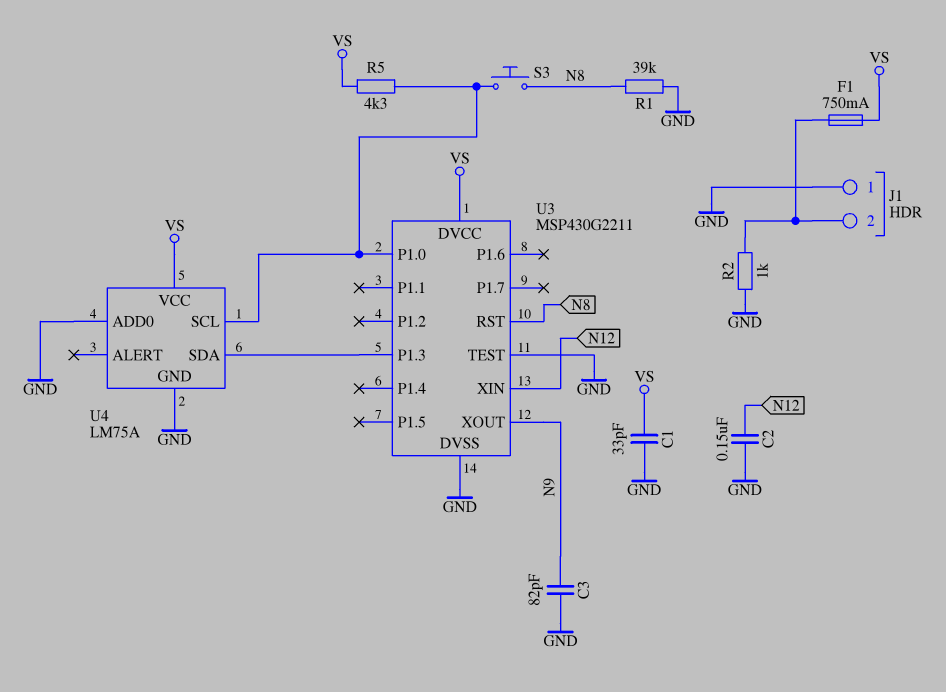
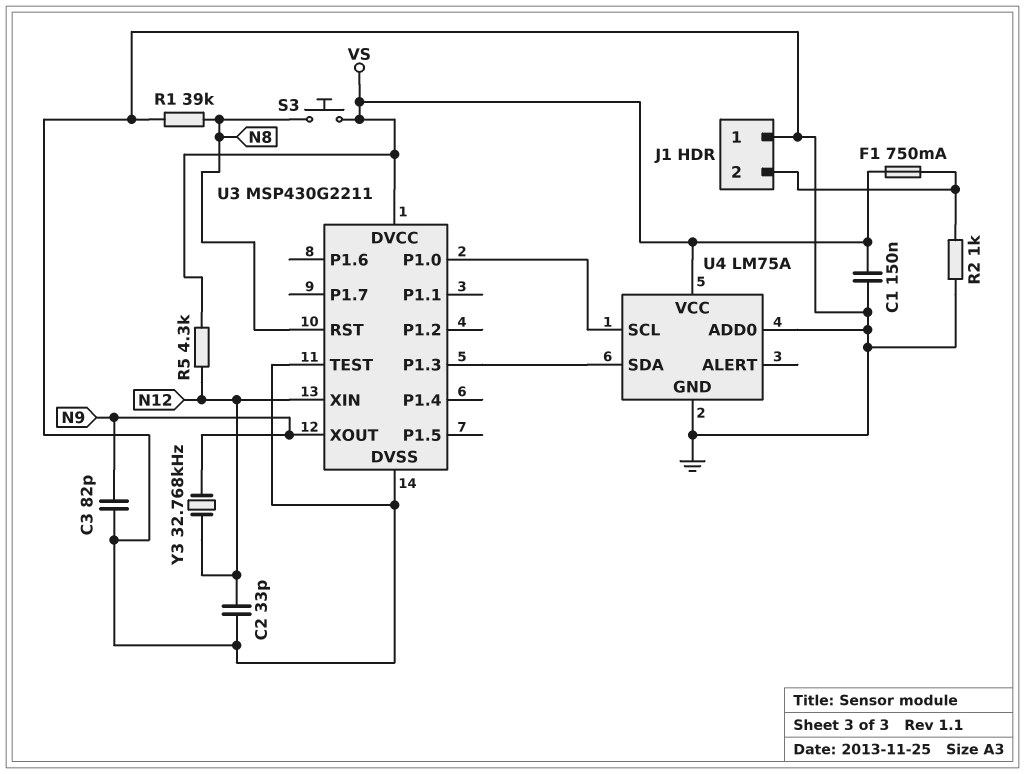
C1: 33pF (GND, VS) -> 150nF (GND, VS)
C2: 150nF (GND, N12) -> 33pF (GND, N12)
R5: 4.3k (U3/P1.0, VS) -> 4.3k (N12, VS)
S3: button (N8, U3/P1.0) -> button (N8, VS)
Y3: none -> 32.768kHz (N9, N12)

